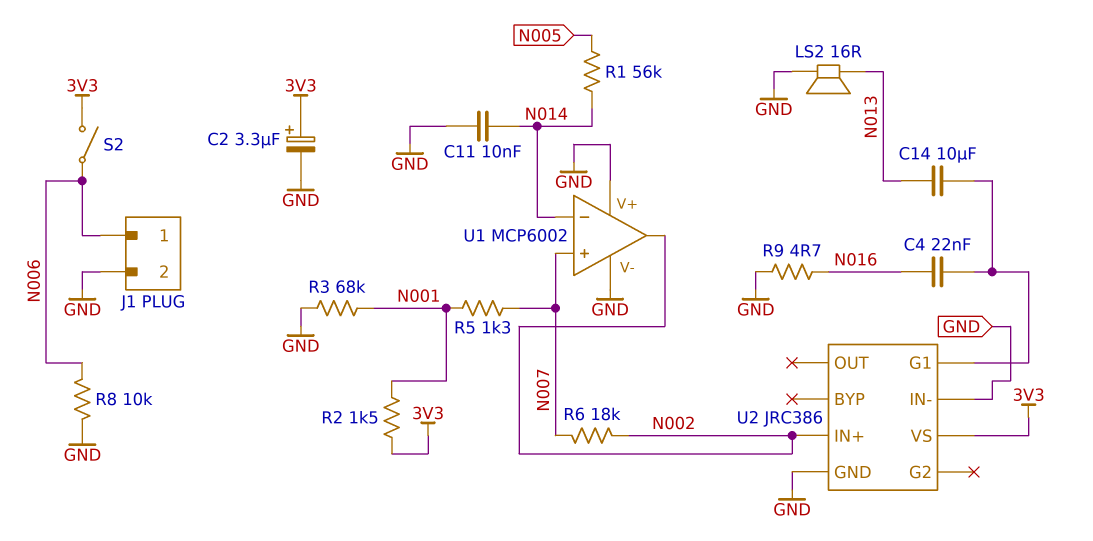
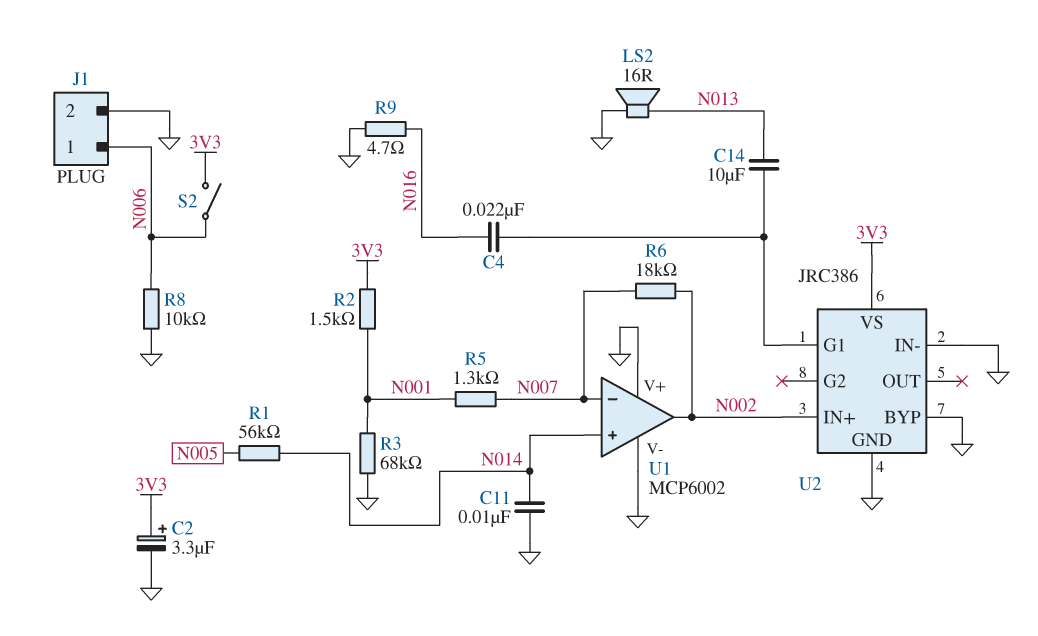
U1 pin in+: N007 -> N014
U1 pin in-: N014 -> N007
U2 pin BYP: none -> GND

